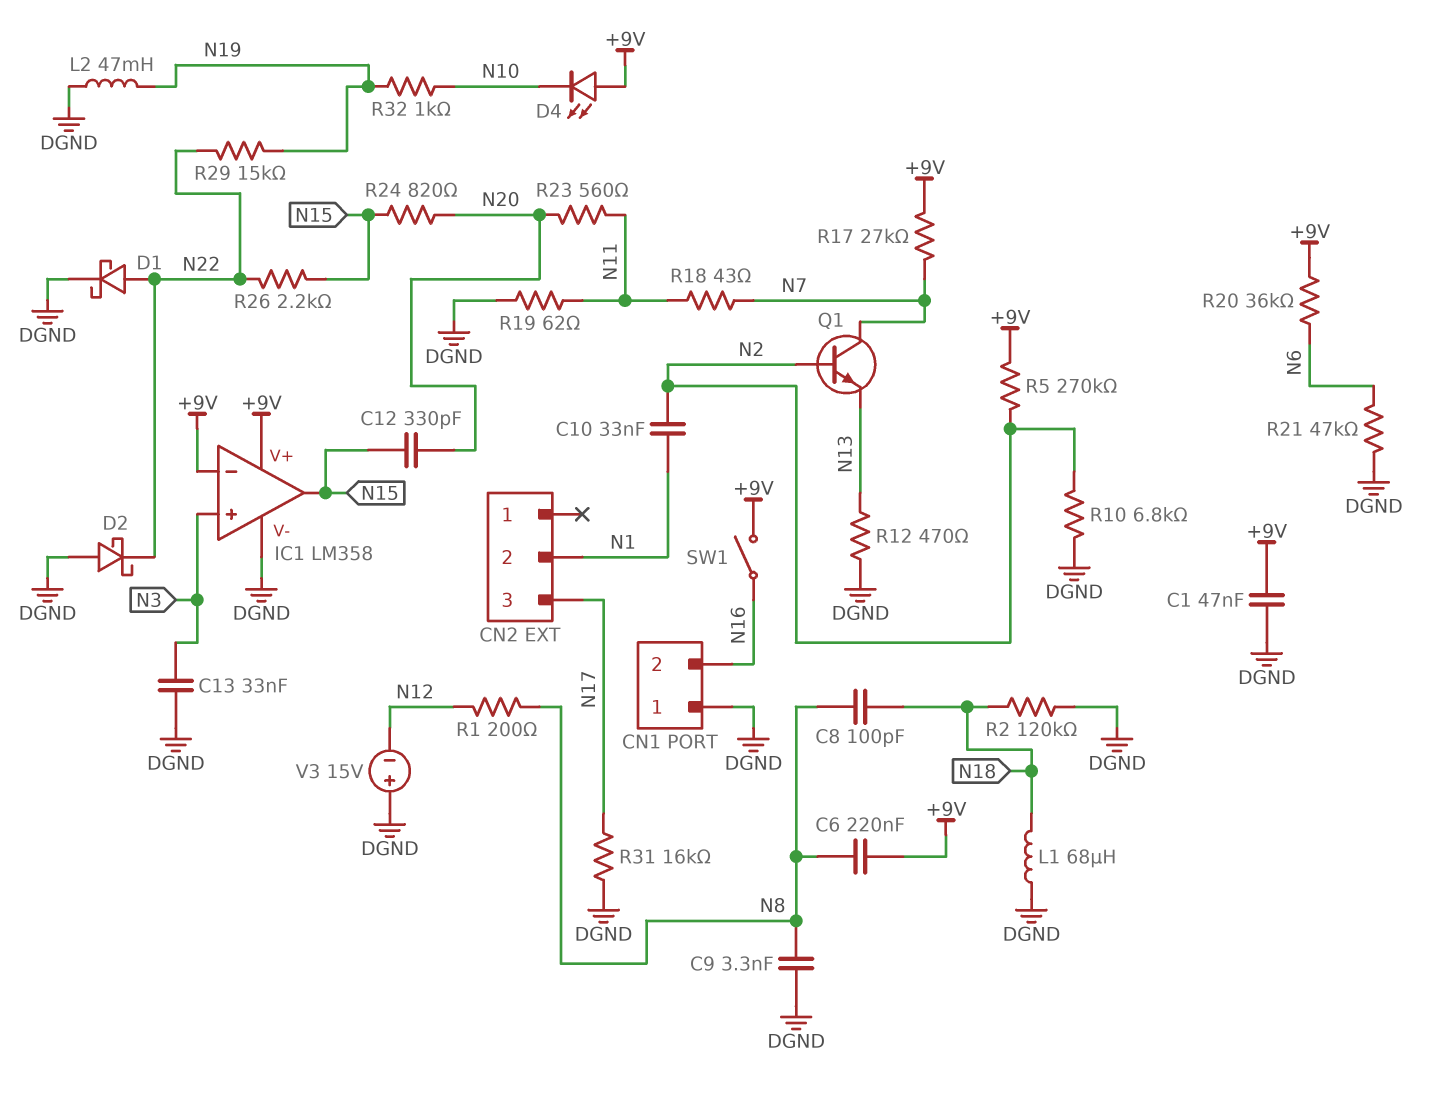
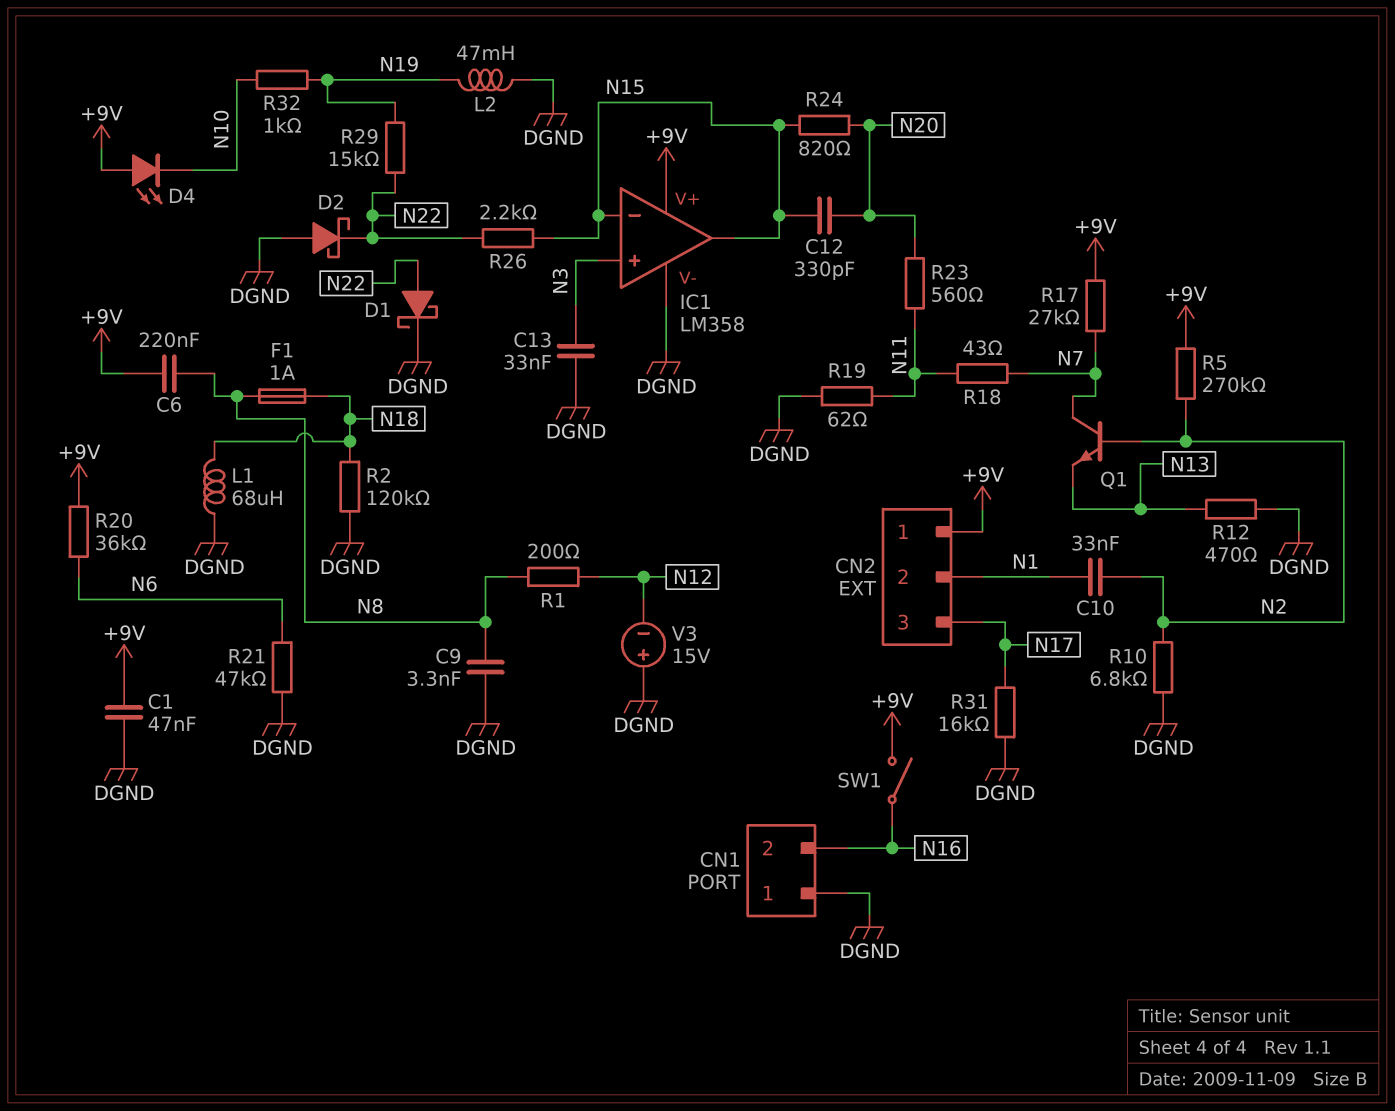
C8: 100pF (N8, N18) -> none
CN2 pin 1: none -> +9V
F1: none -> 1A (N8, N18)
IC1 pin in-: +9V -> N15

